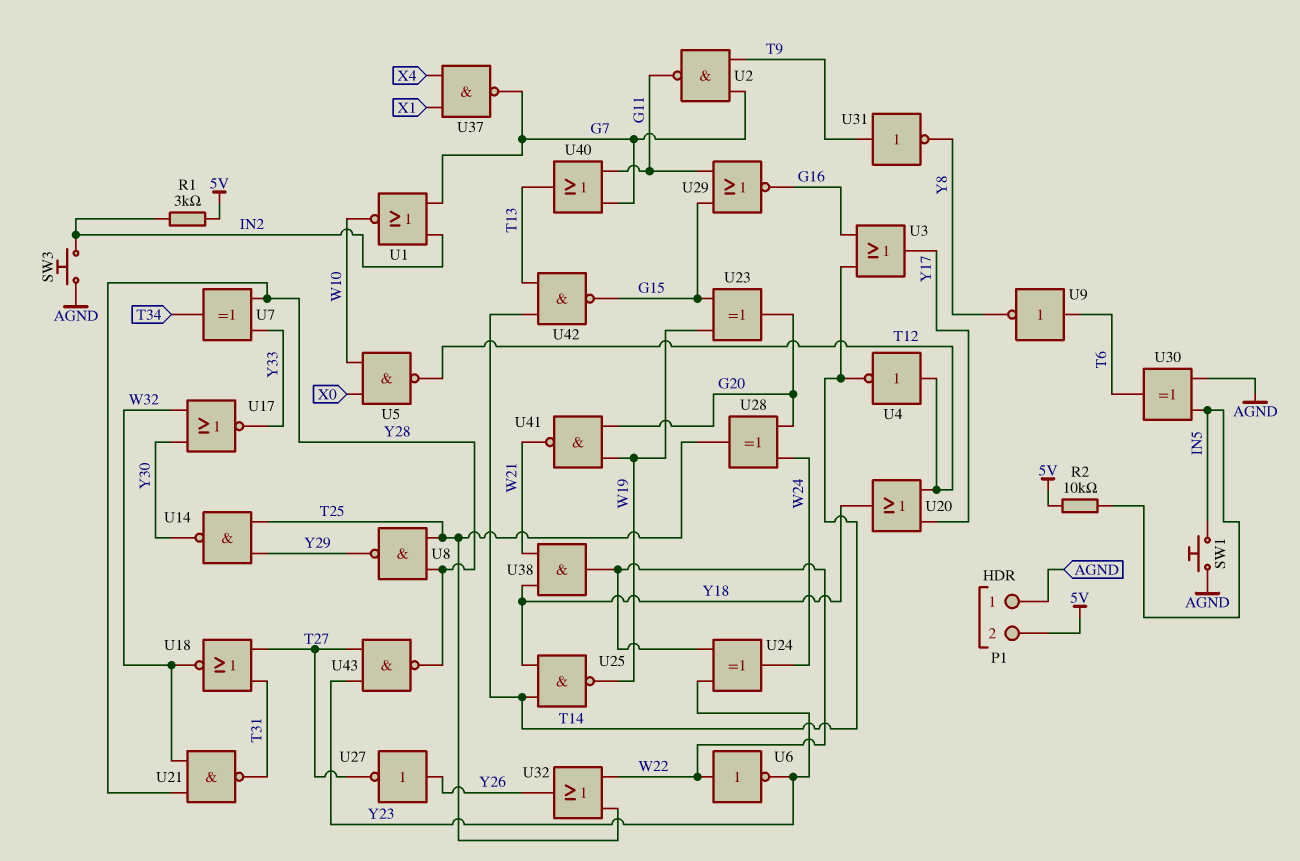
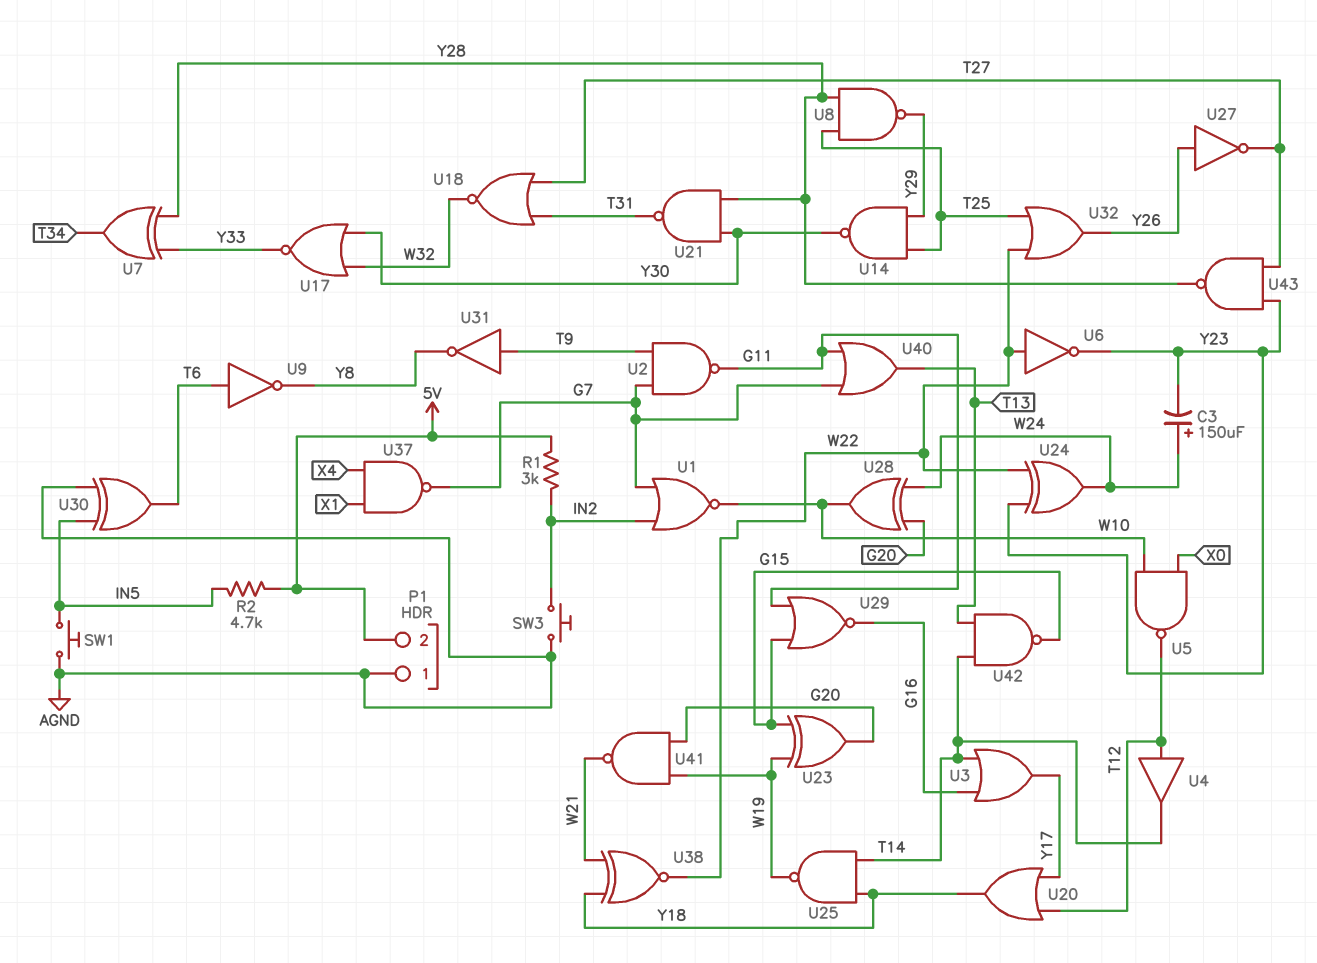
C3: none -> 150uF (plus W24, minus Y23)
R2: 10k (5V, IN5) -> 4.7k (5V, IN5)
U4: NOT (in T12, out T14) -> buffer (in T12, out T14)
U21: NAND (in W32, in Y28, out T31) -> NAND (in Y28, in Y30, out T31)
U28: XOR (in G20, in W24, out T25) -> XOR (in G20, in W24, out W10)
U38: AND (in W21, in Y18, out W22) -> XNOR (in W21, in Y18, out W22)

